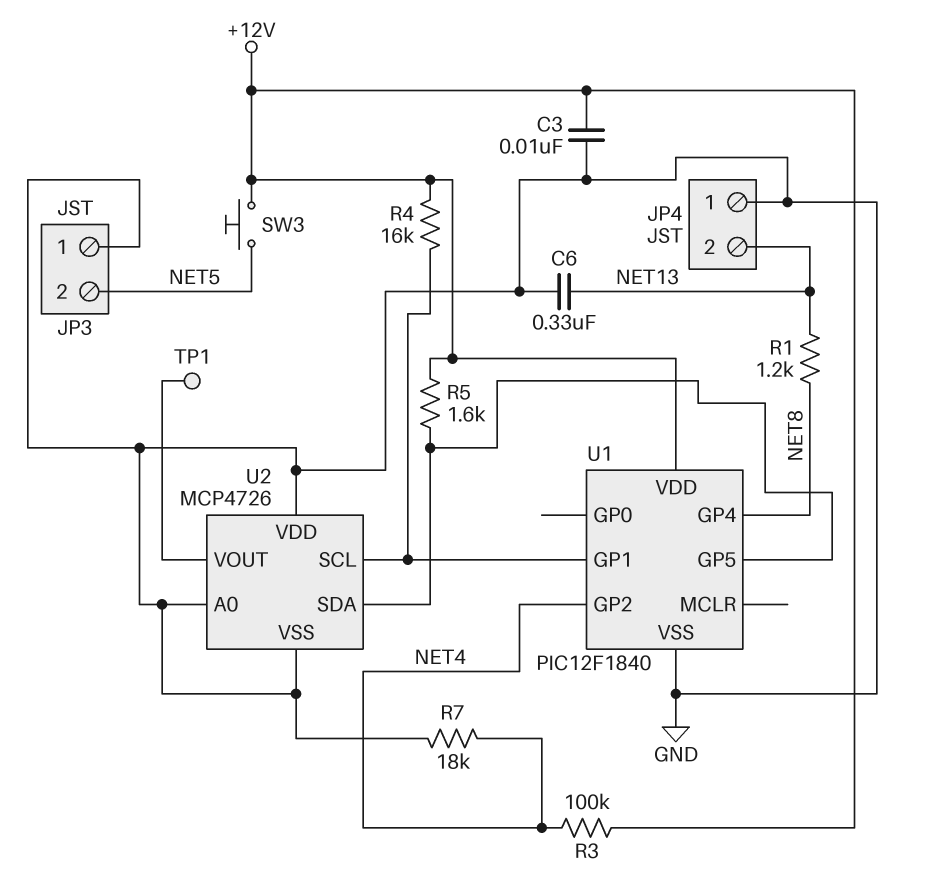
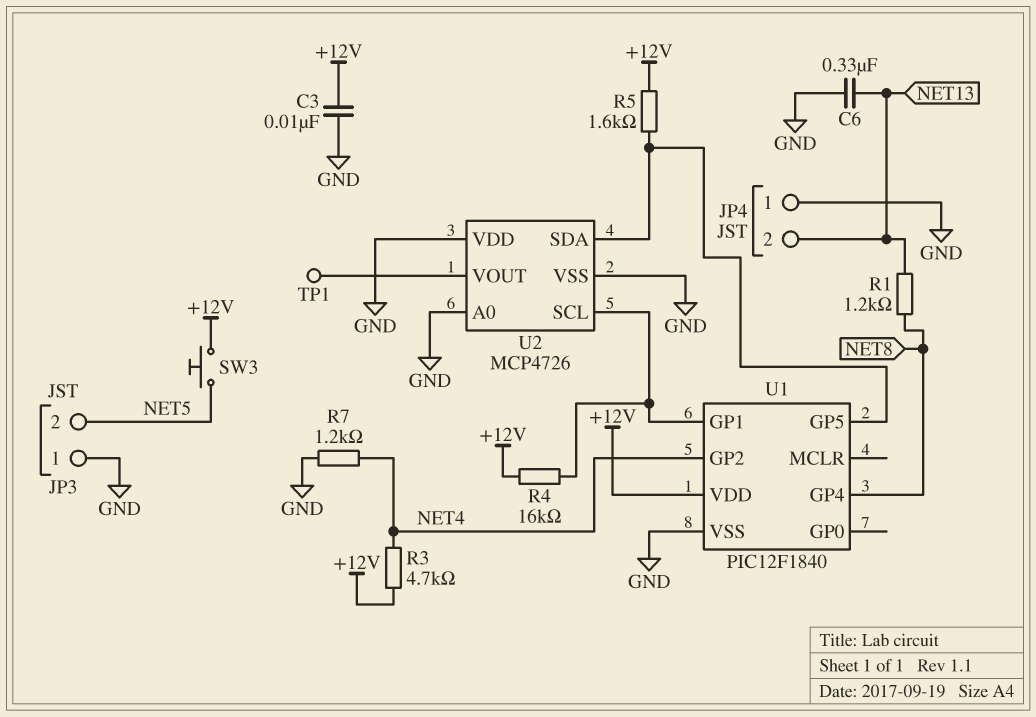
R3: 100k (+12V, NET4) -> 4.7k (+12V, NET4)
R7: 18k (GND, NET4) -> 1.2k (GND, NET4)

